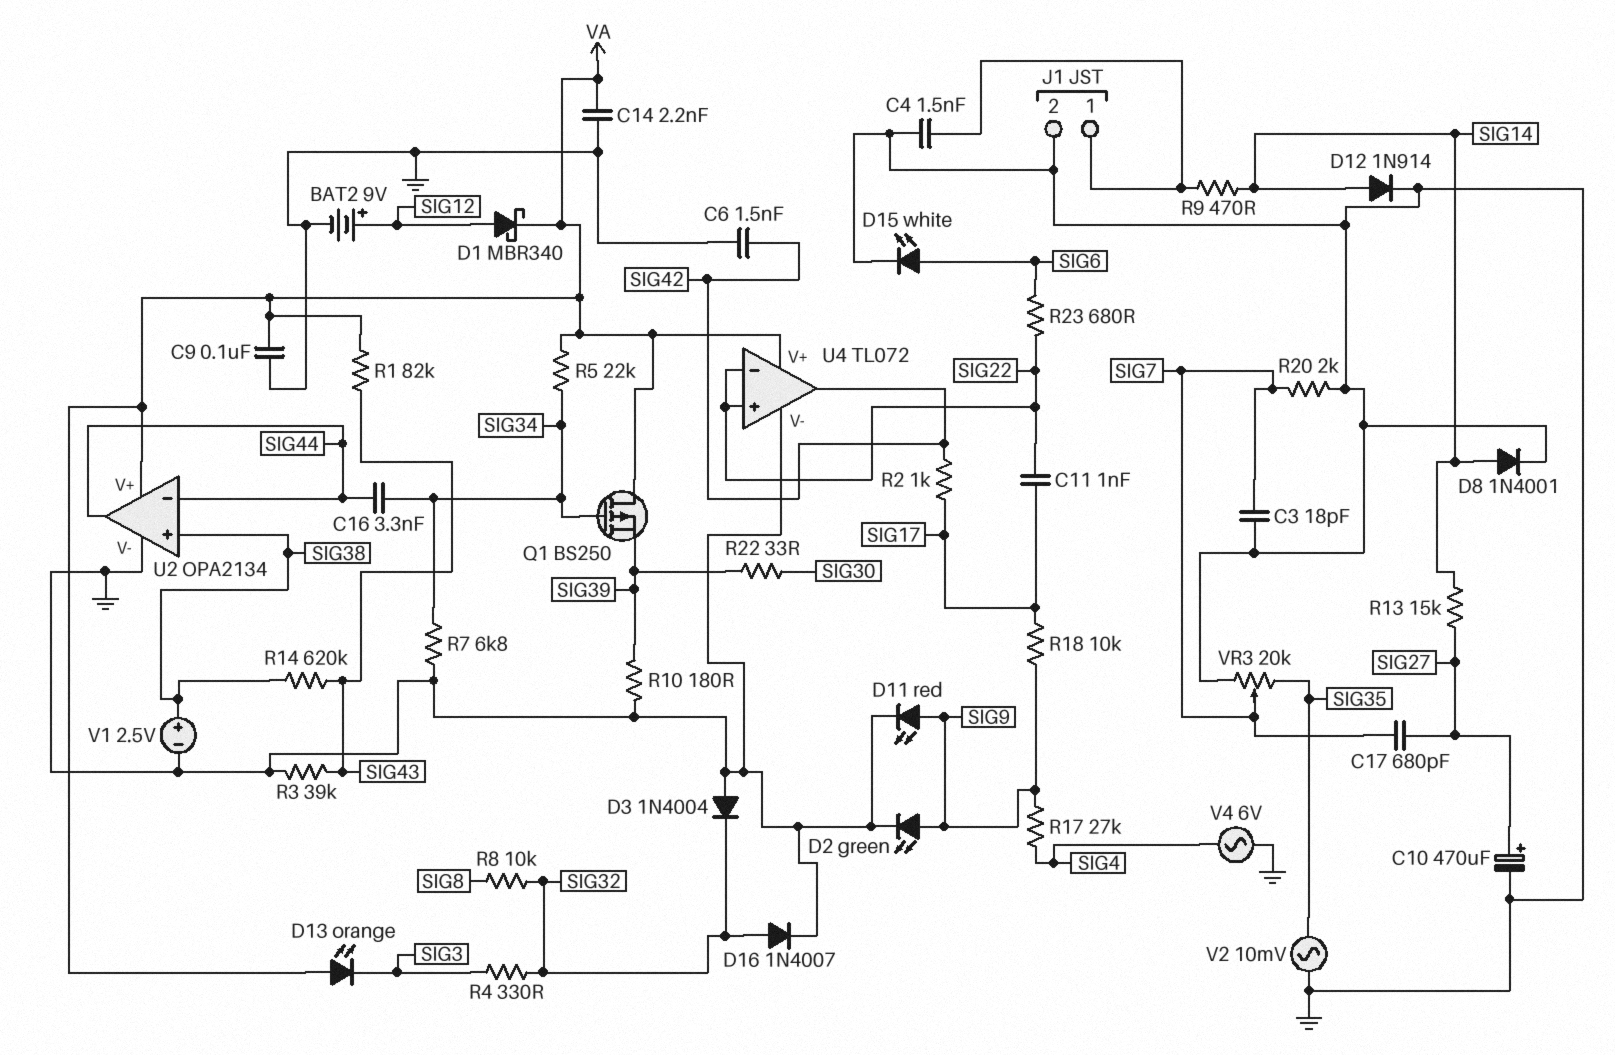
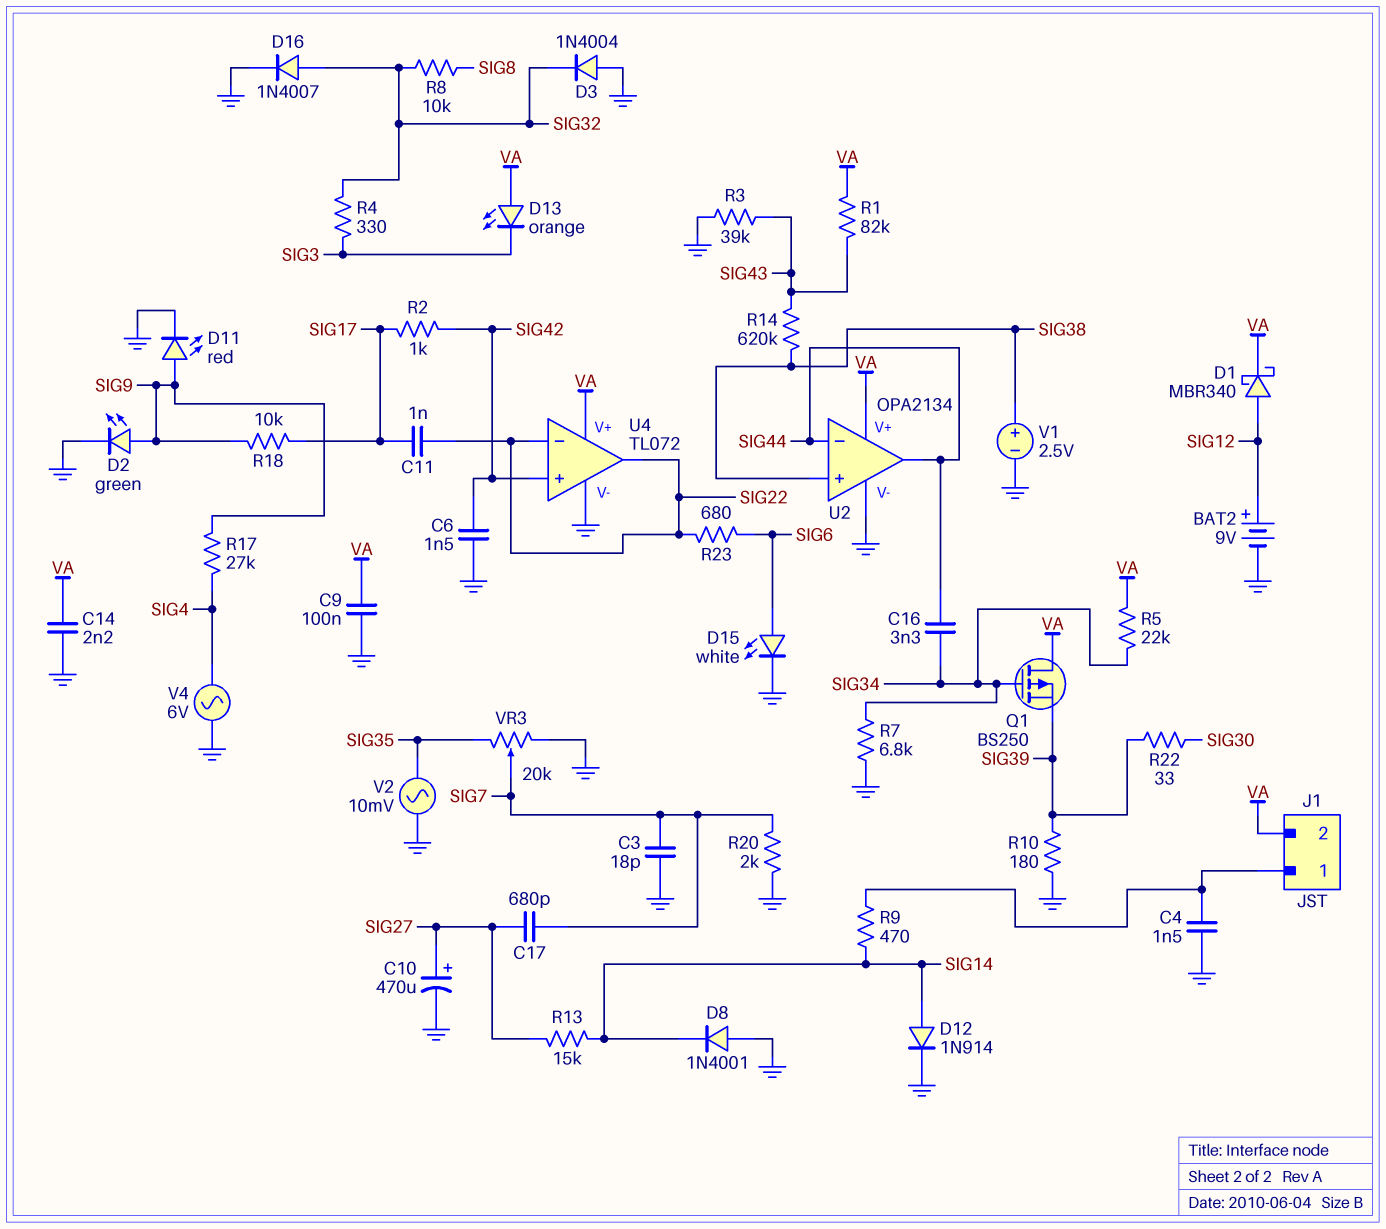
D8: diode 1N4001 (A SIG14, K GND) -> diode 1N4001 (A GND, K SIG14)
J1 pin 2: GND -> VA
U4 pin in+: SIG22 -> SIG42
U4 pin out: SIG42 -> SIG22

